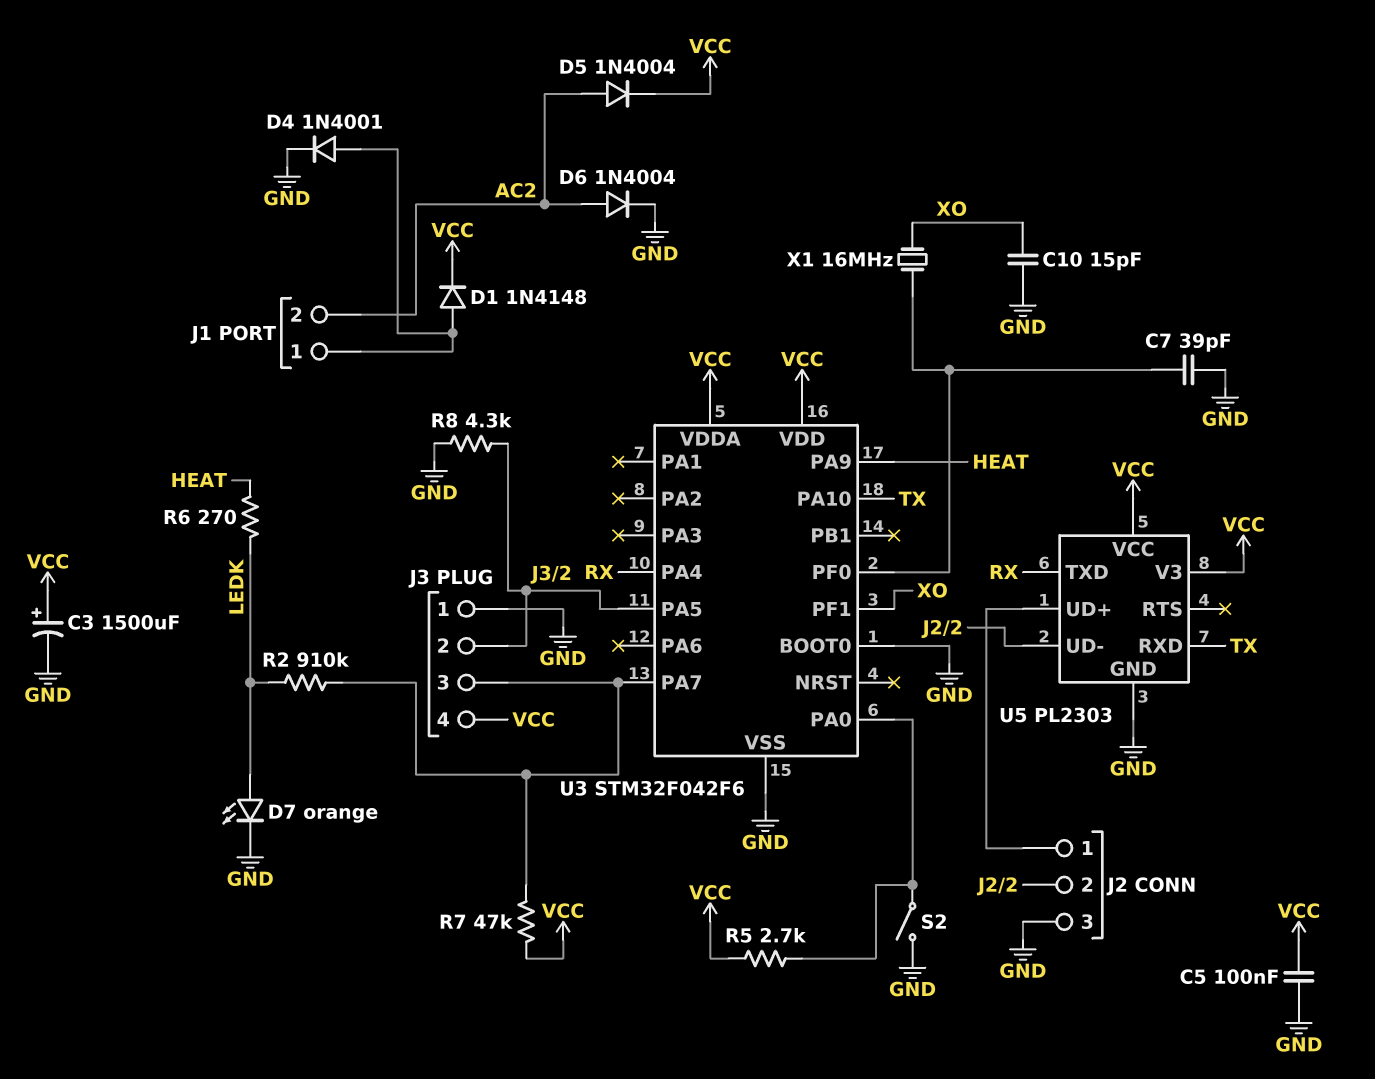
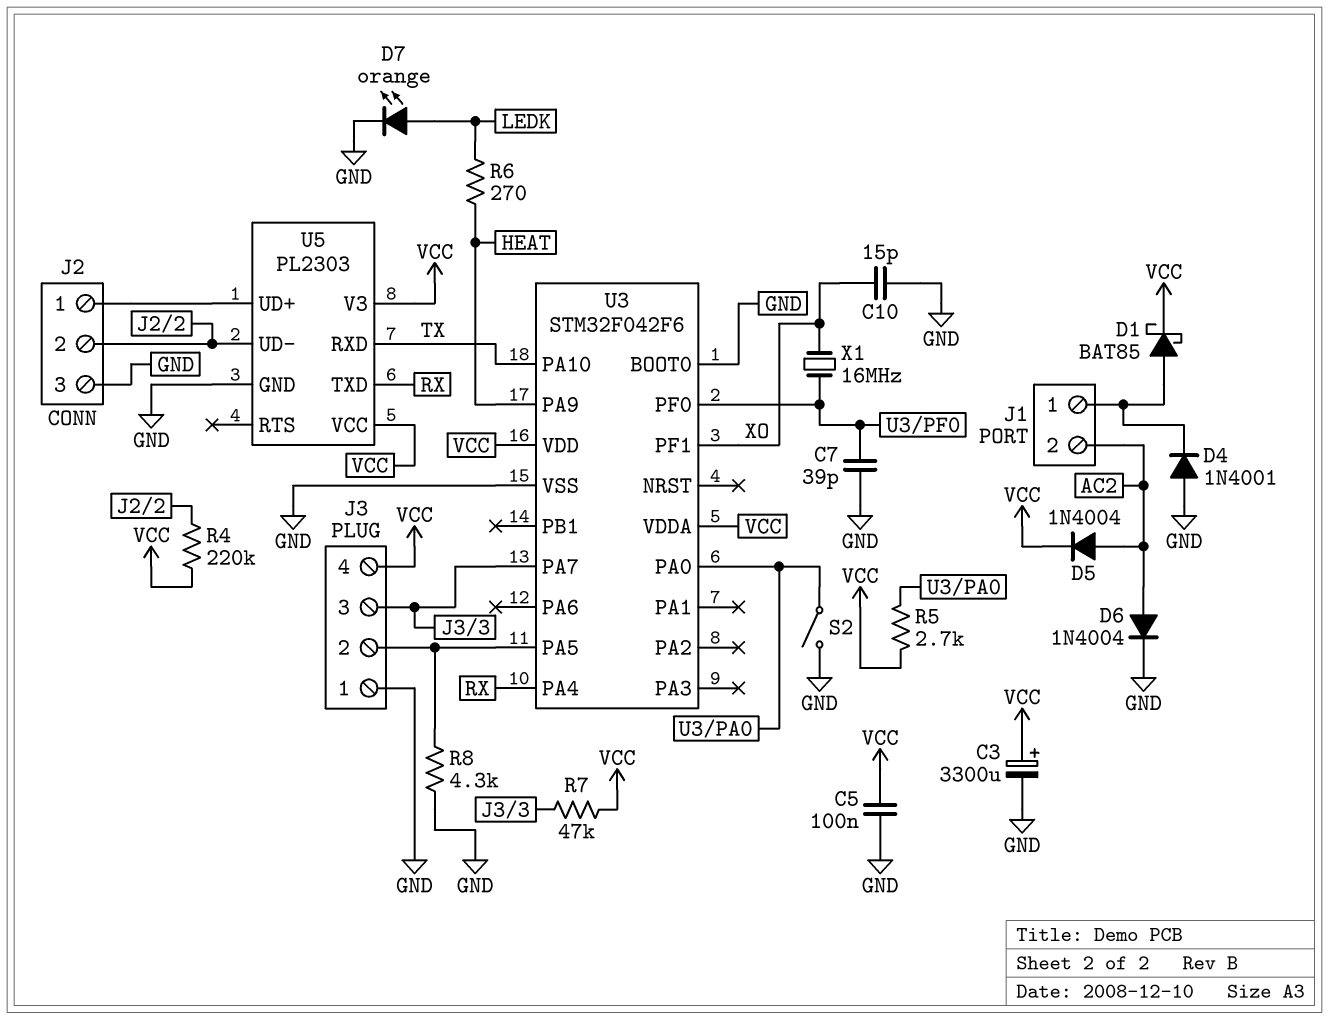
C3: 1500uF (plus VCC, minus GND) -> 3300uF (plus VCC, minus GND)
D1: diode 1N4148 (A J1/1, K VCC) -> schottky BAT85 (A J1/1, K VCC)
D4: diode 1N4001 (A J1/1, K GND) -> diode 1N4001 (A GND, K J1/1)
R2: 910k (J3/3, LEDK) -> none
R4: none -> 220k (J2/2, VCC)

